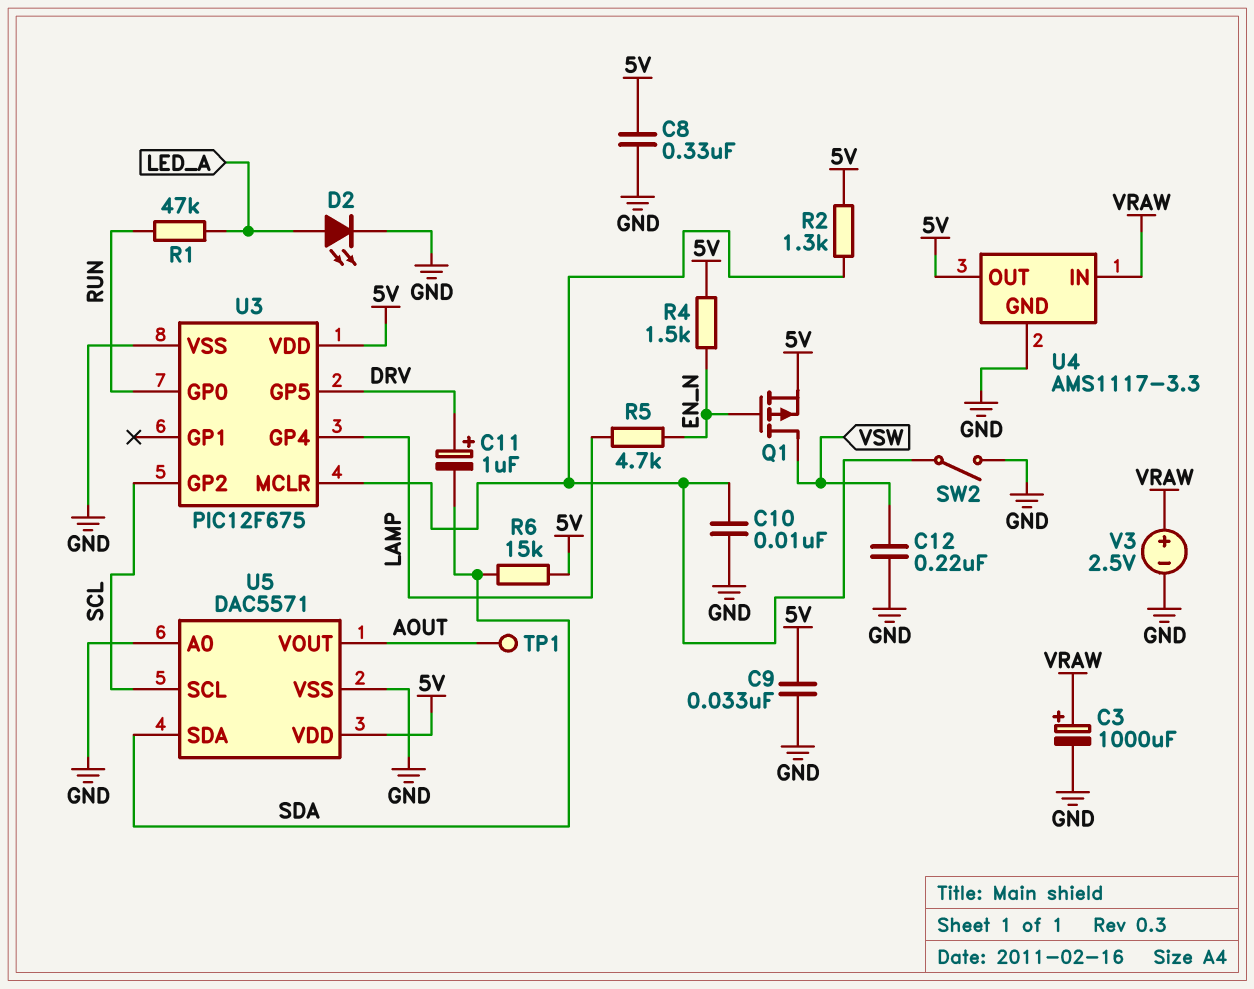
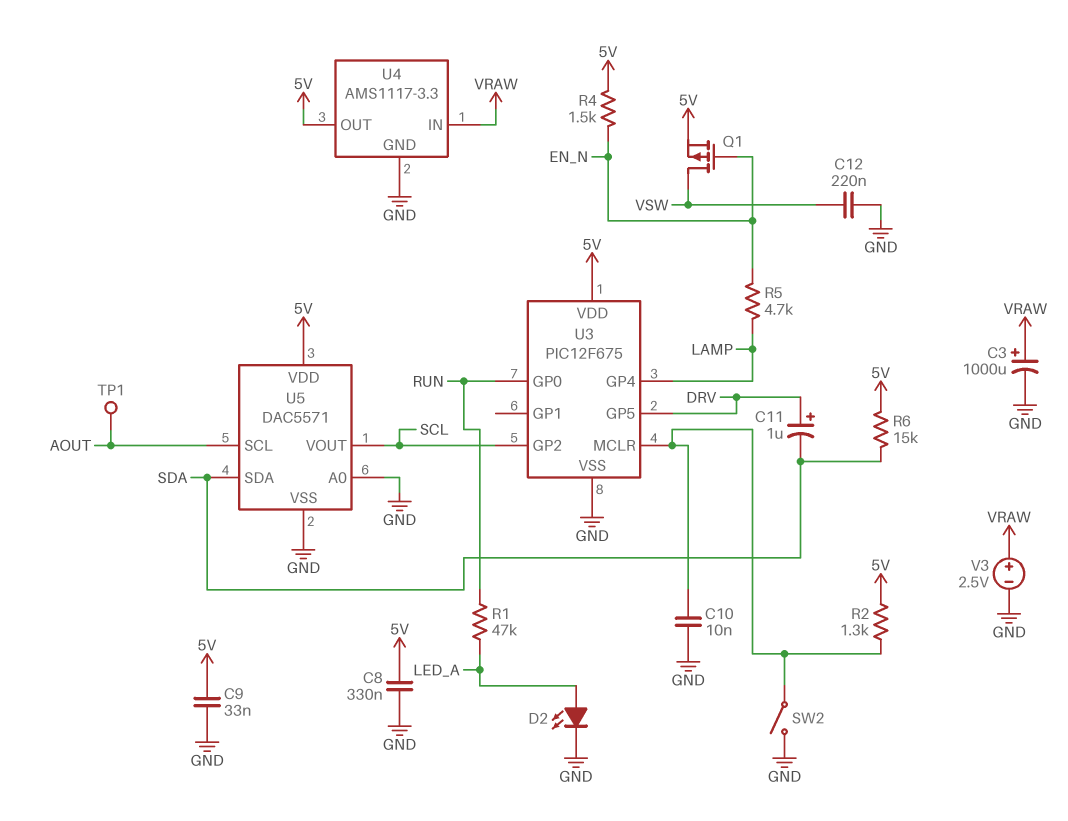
U5 pin SCL: SCL -> AOUT
U5 pin VOUT: AOUT -> SCL

